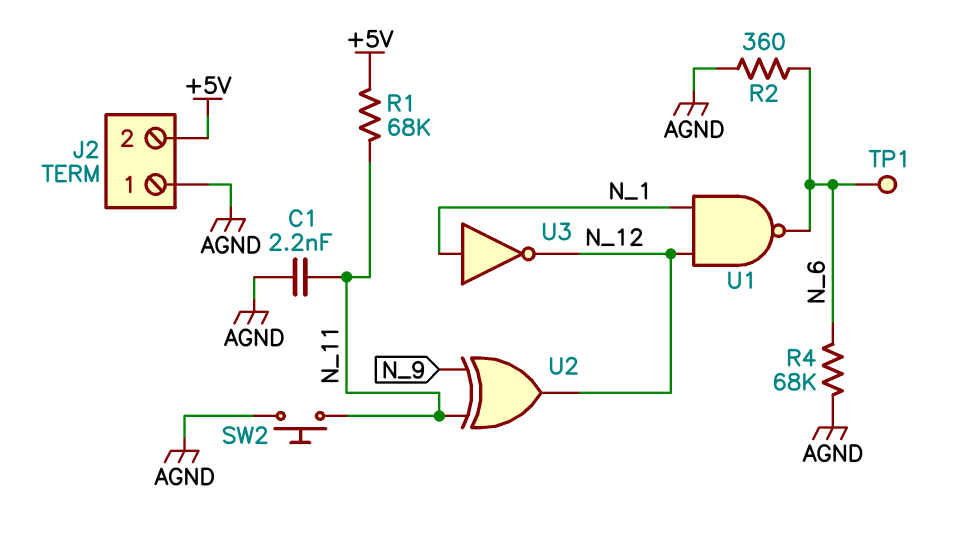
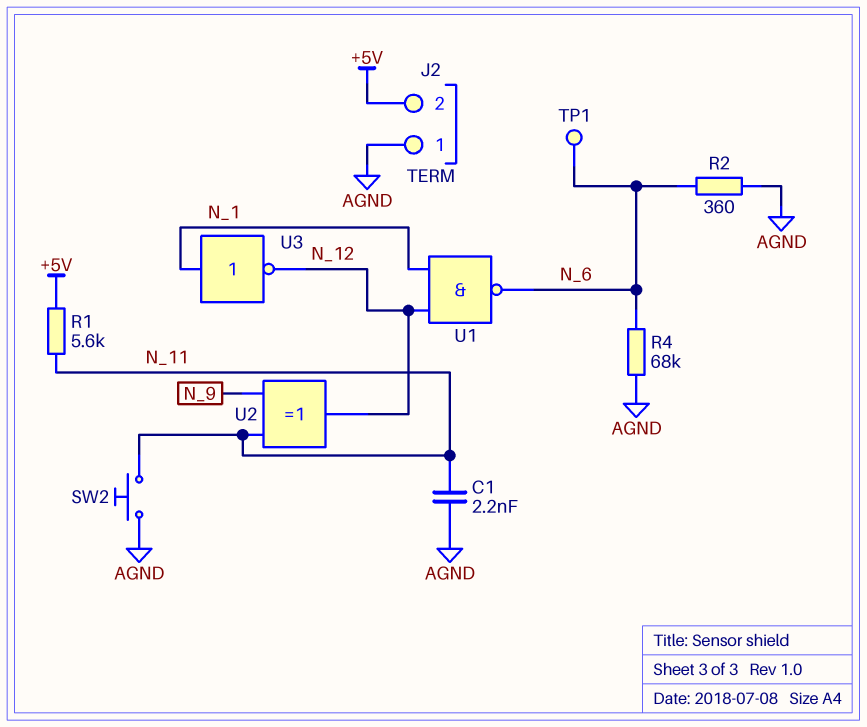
R1: 68k (+5V, N_11) -> 5.6k (+5V, N_11)

